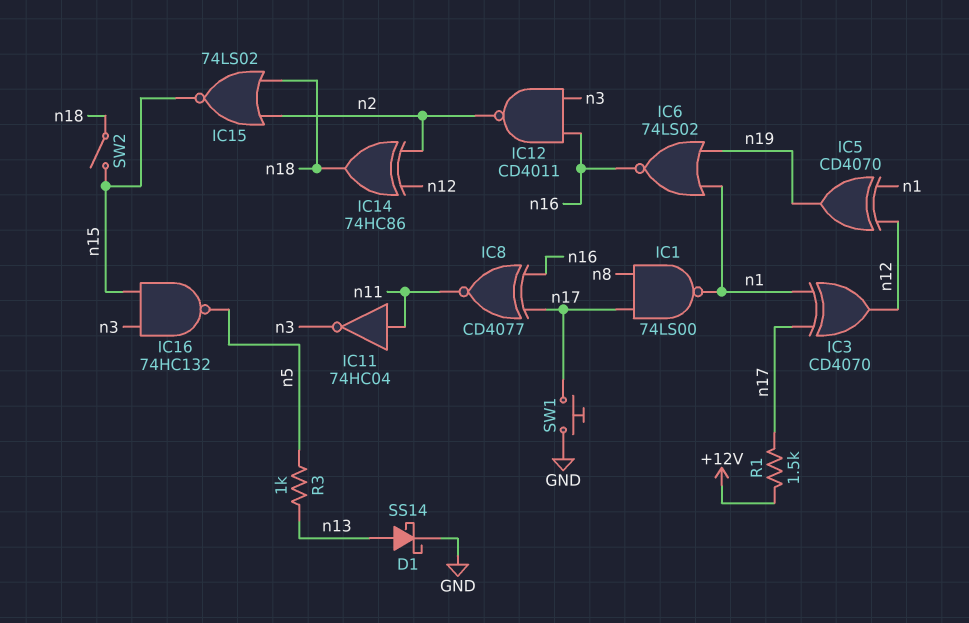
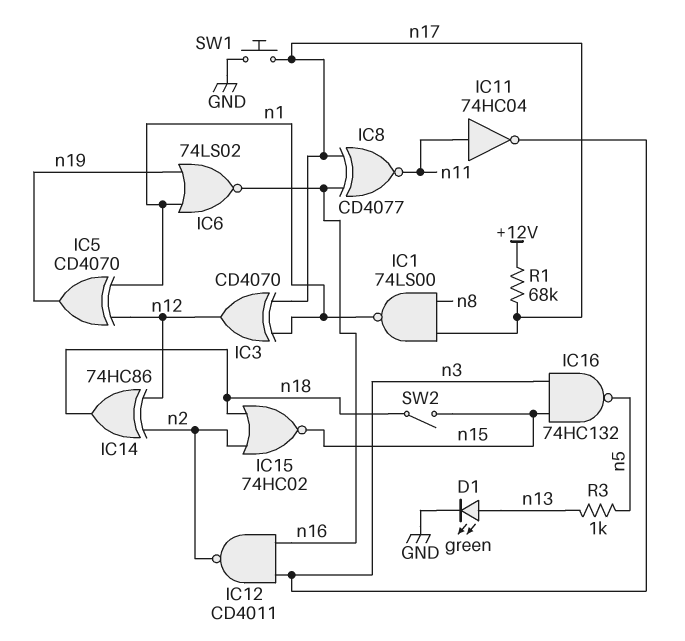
D1: schottky SS14 (A n13, K GND) -> LED green (A n13, K GND)
IC15: NOR 74LS02 (in n2, in n18, out n15) -> NOR 74HC02 (in n2, in n18, out n15)
R1: 1.5k (+12V, n17) -> 68k (+12V, n17)

